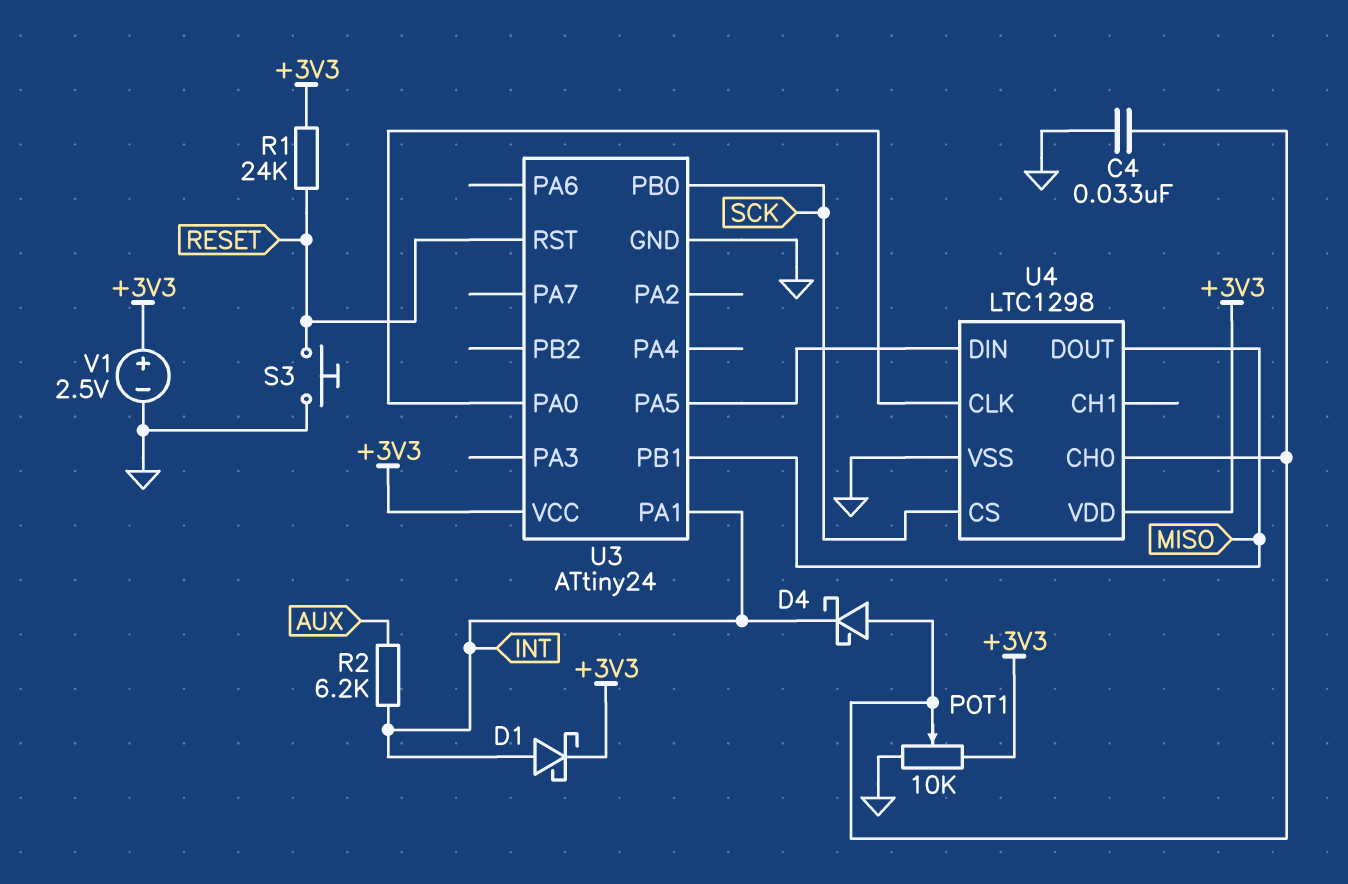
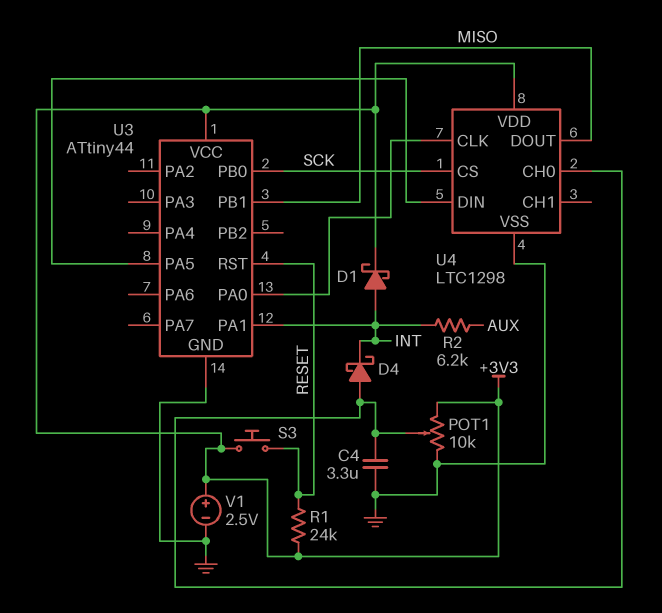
C4: 33nF (GND, U4/CH0) -> 3.3uF (GND, U4/CH0)
S3: button (GND, RESET) -> button (+3V3, RESET)
U3: ATtiny24 -> ATtiny44

